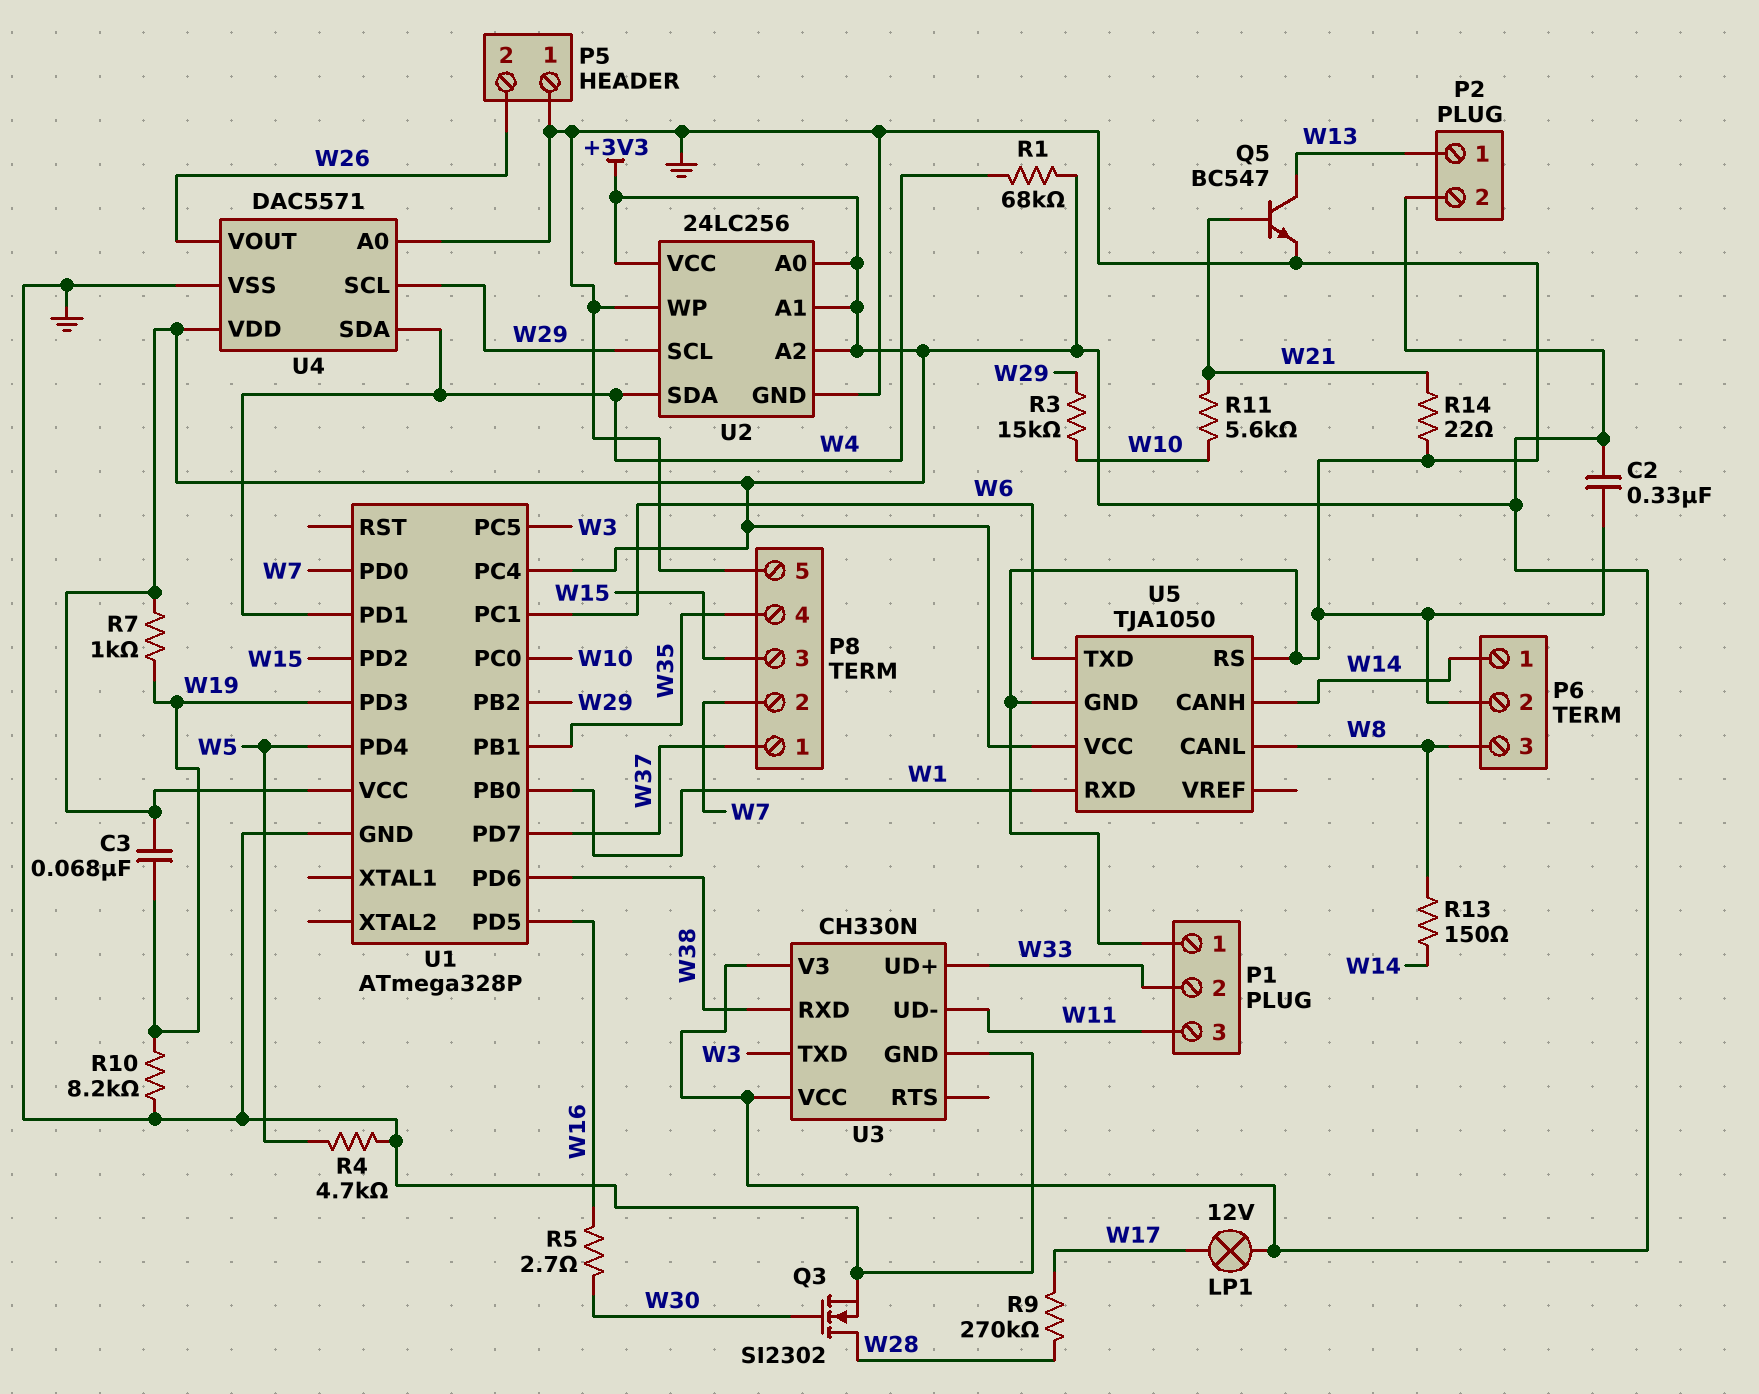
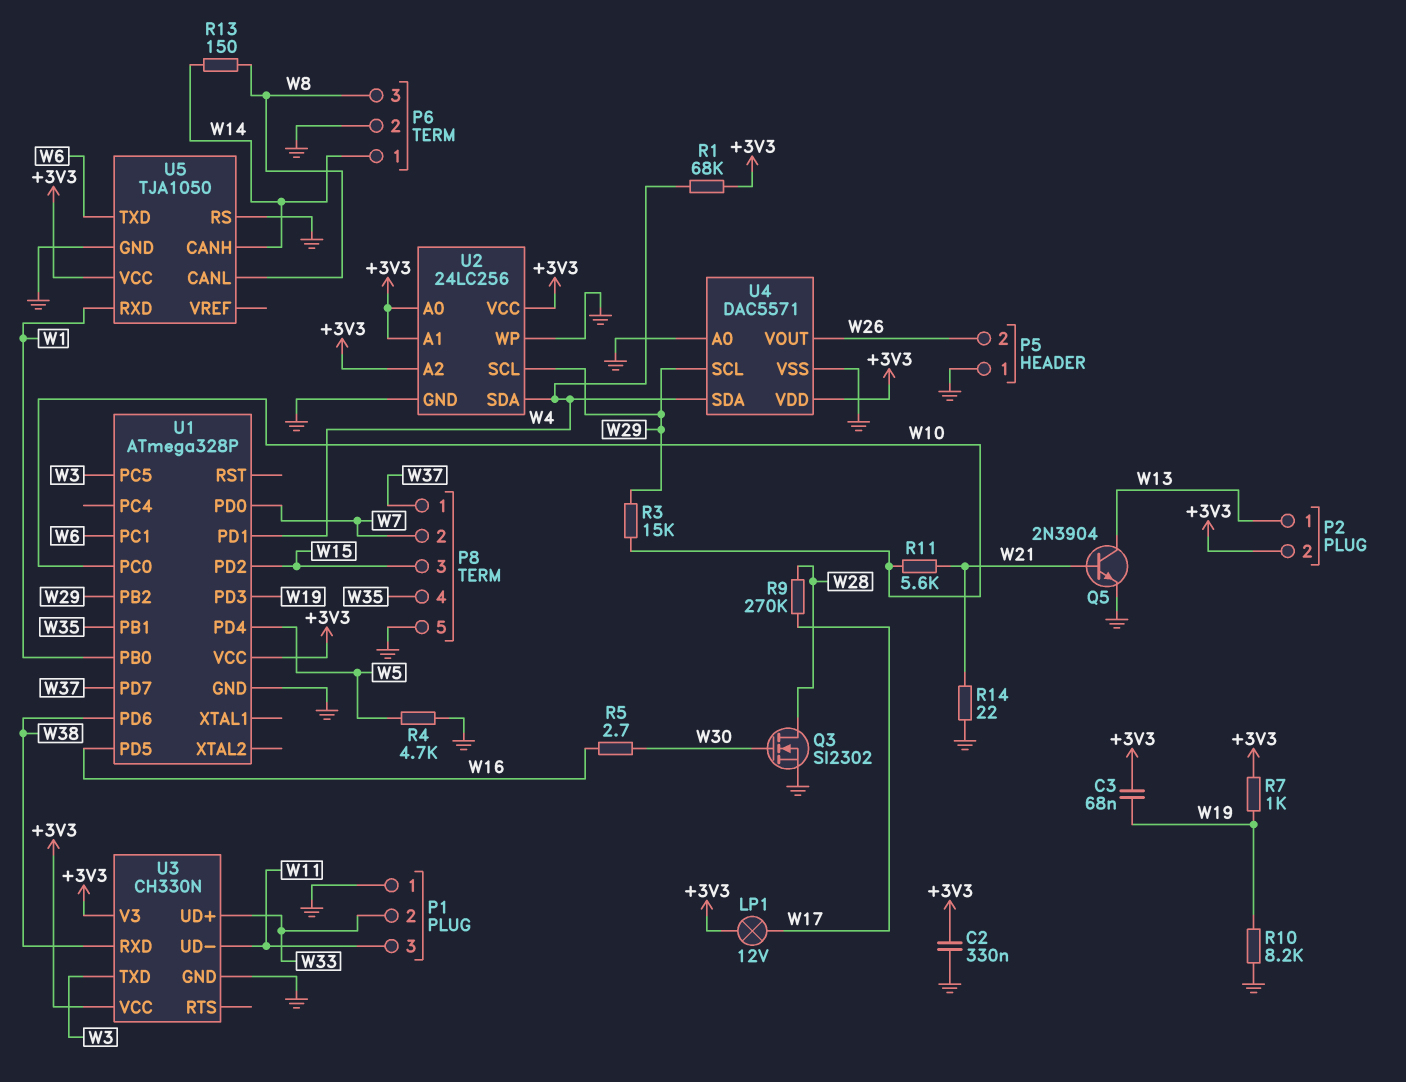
Q5: NPN BC547 (B W21, C W13, E GND) -> NPN 2N3904 (B W21, C W13, E GND)
U1 pin PC4: +3V3 -> none

